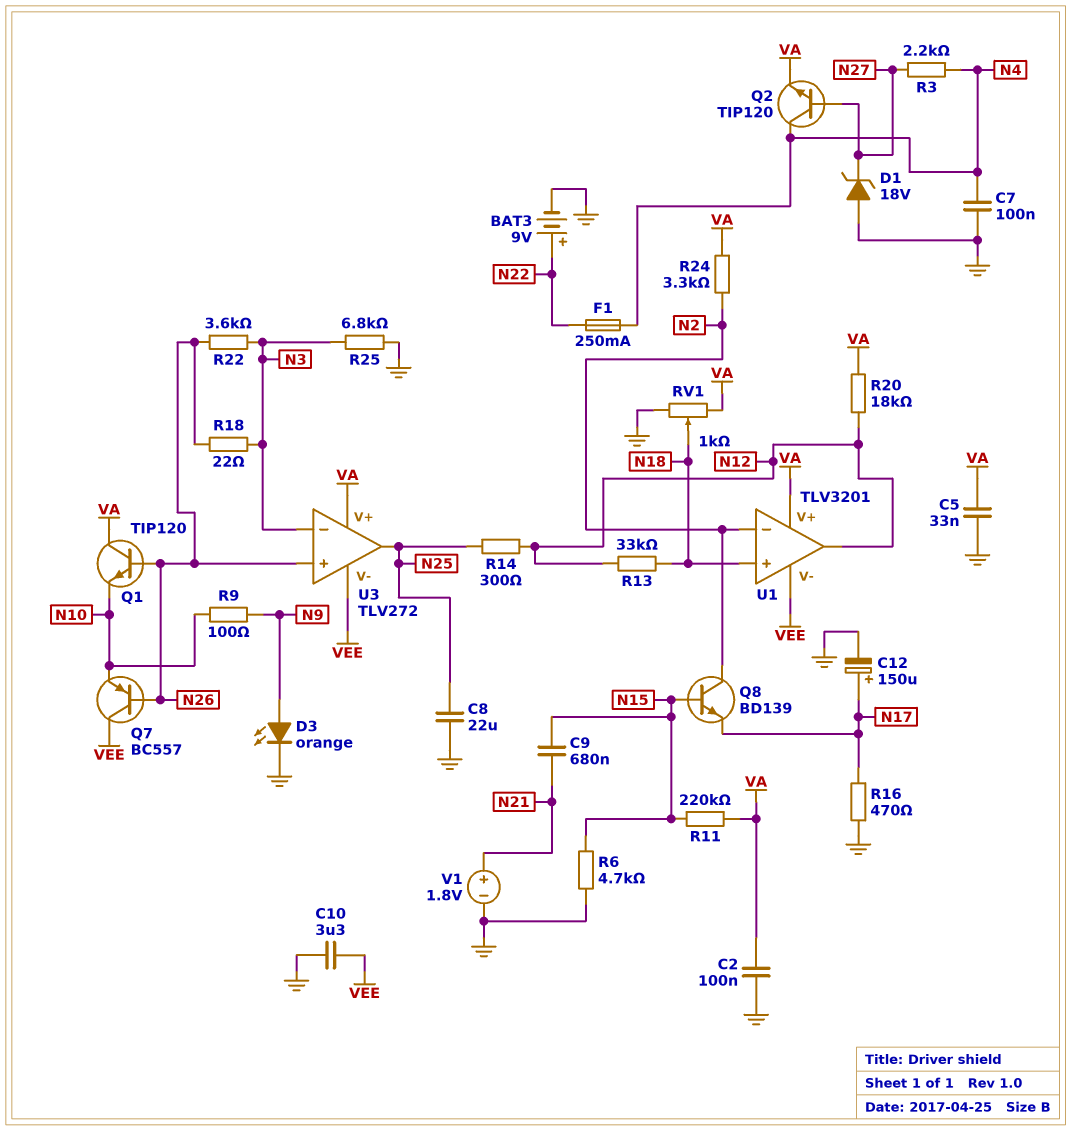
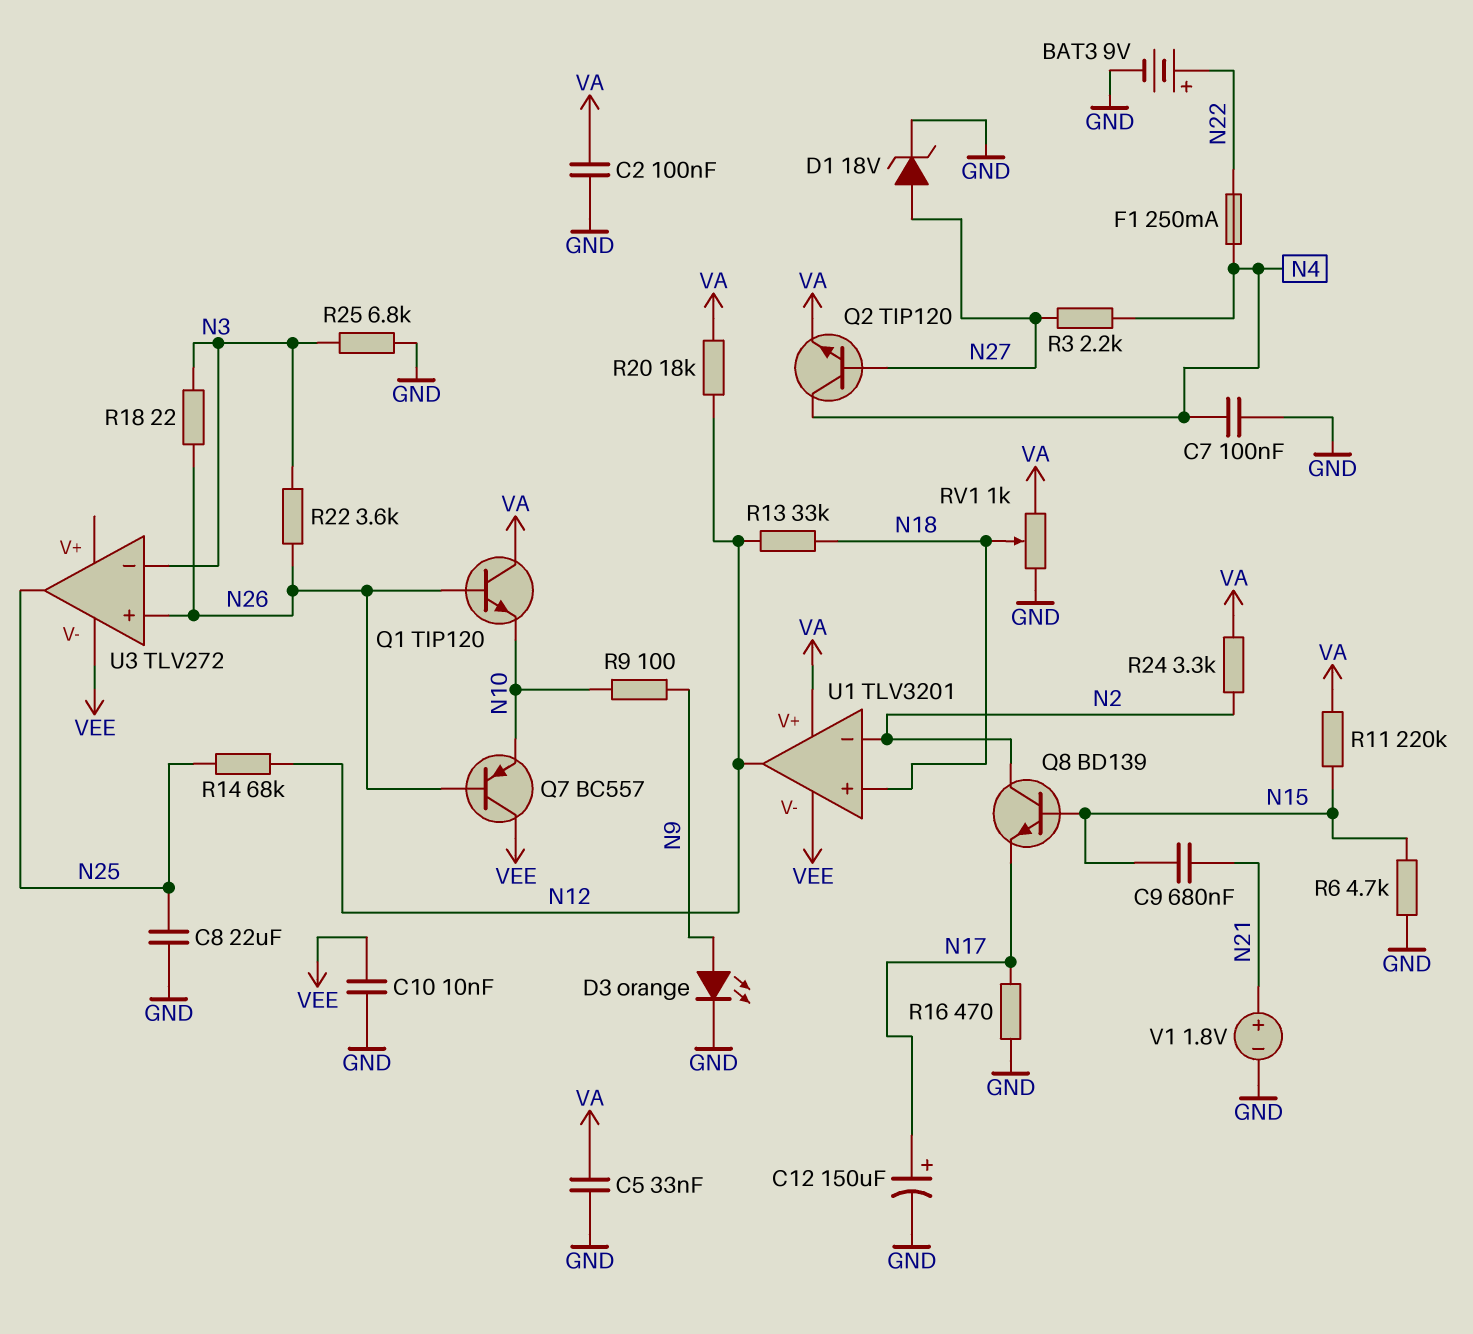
C10: 3.3uF (GND, VEE) -> 10nF (GND, VEE)
D1: zener 18V (A GND, K N27) -> zener 18V (A N27, K GND)
R14: 300 (N12, N25) -> 68k (N12, N25)
U3 pin V+: VA -> none

